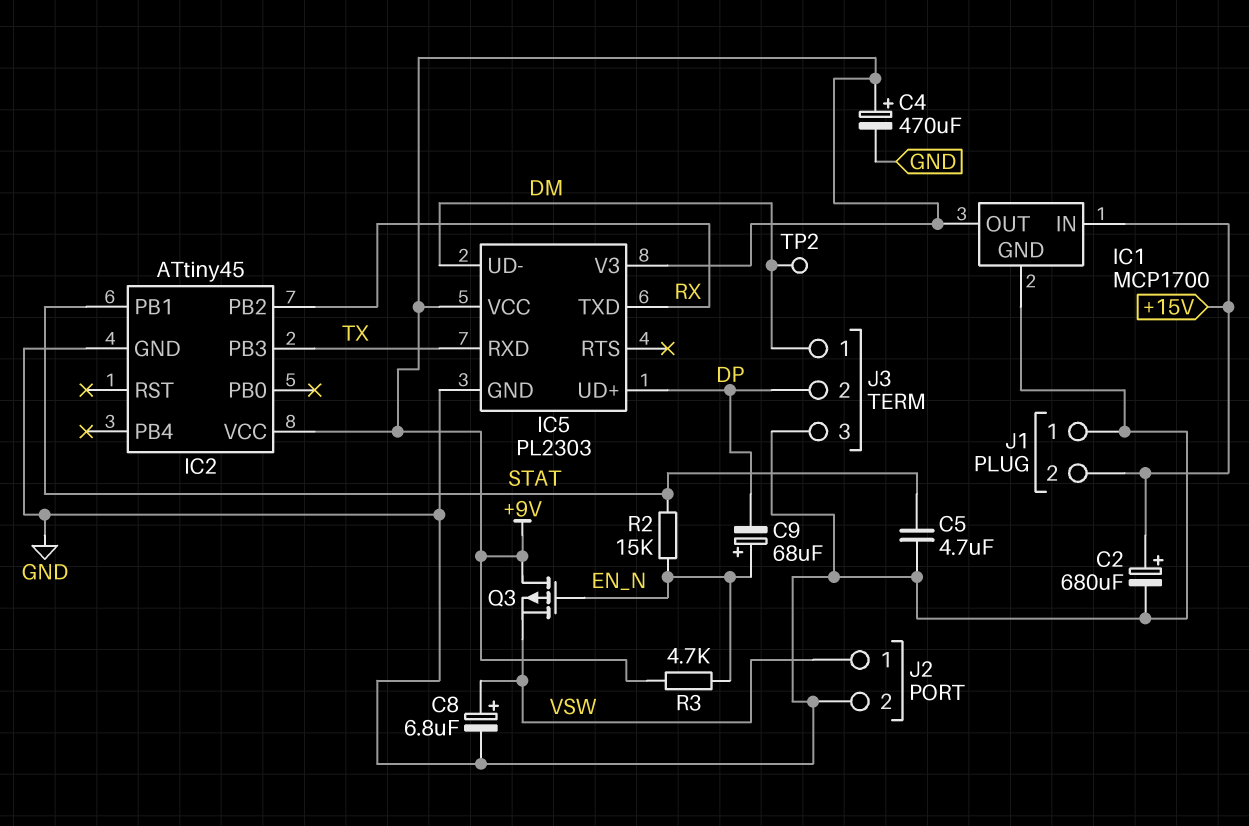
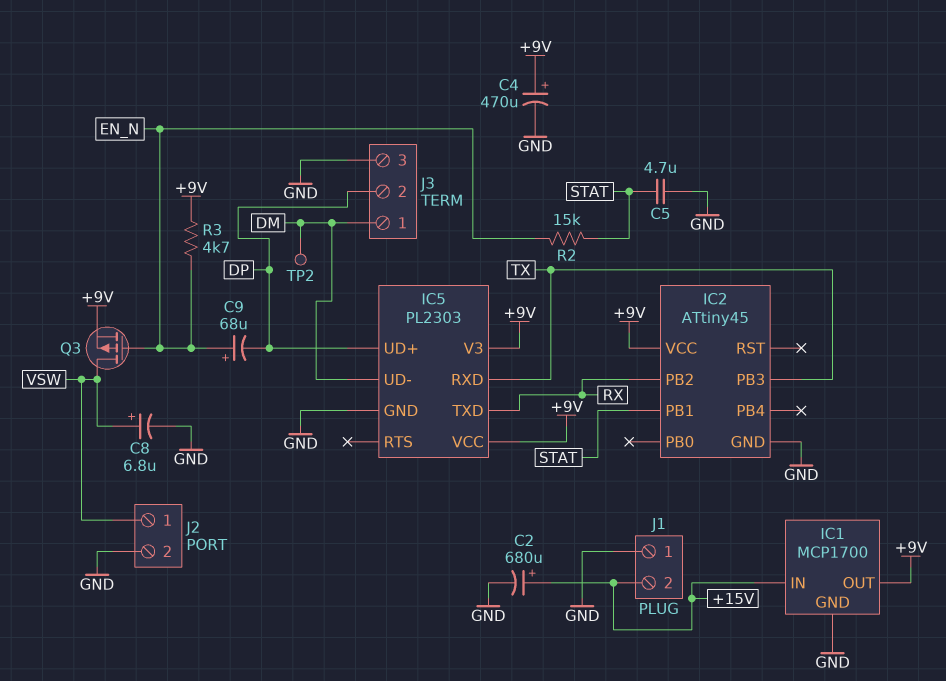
Q3: PMOS (G EN_N, D +9V, S VSW) -> PMOS (G EN_N, D VSW, S +9V)

